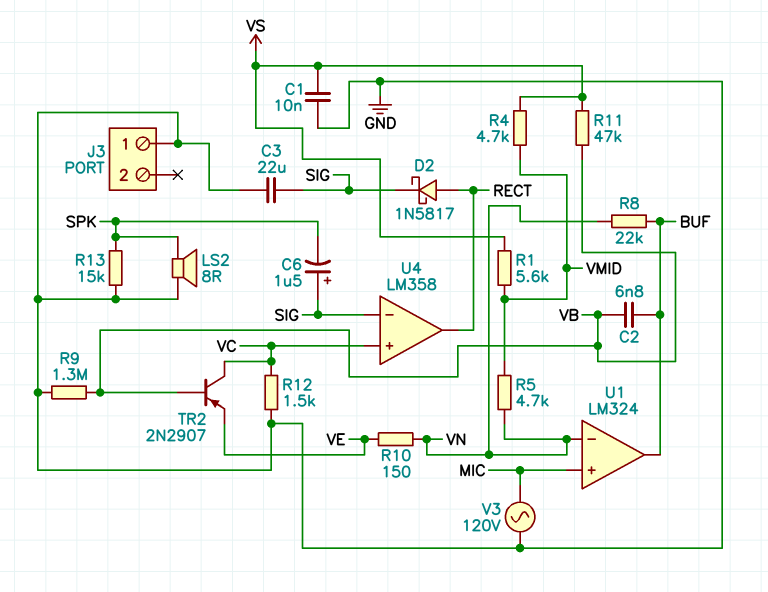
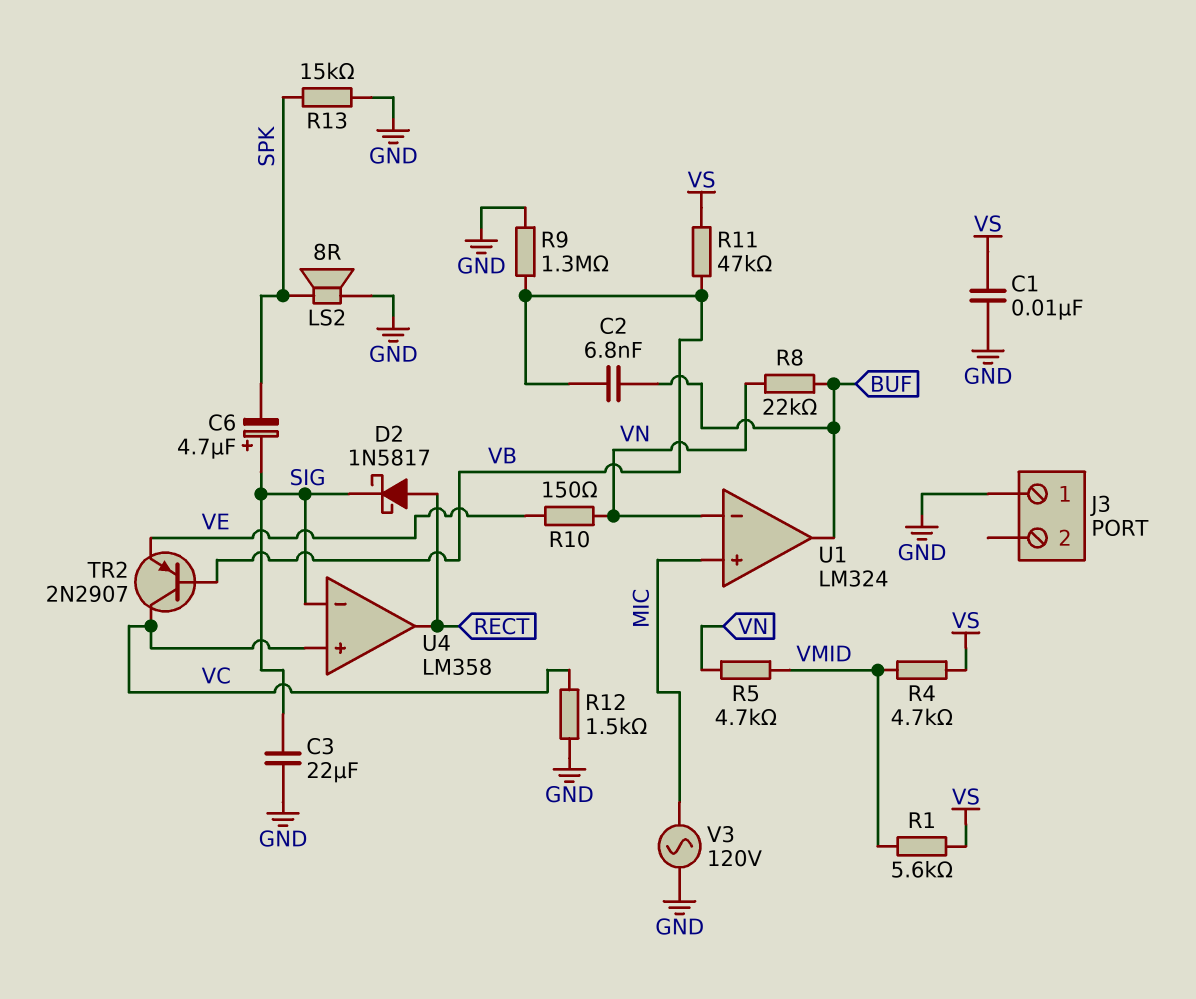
C6: 1.5uF (plus SIG, minus SPK) -> 4.7uF (plus SIG, minus SPK)

